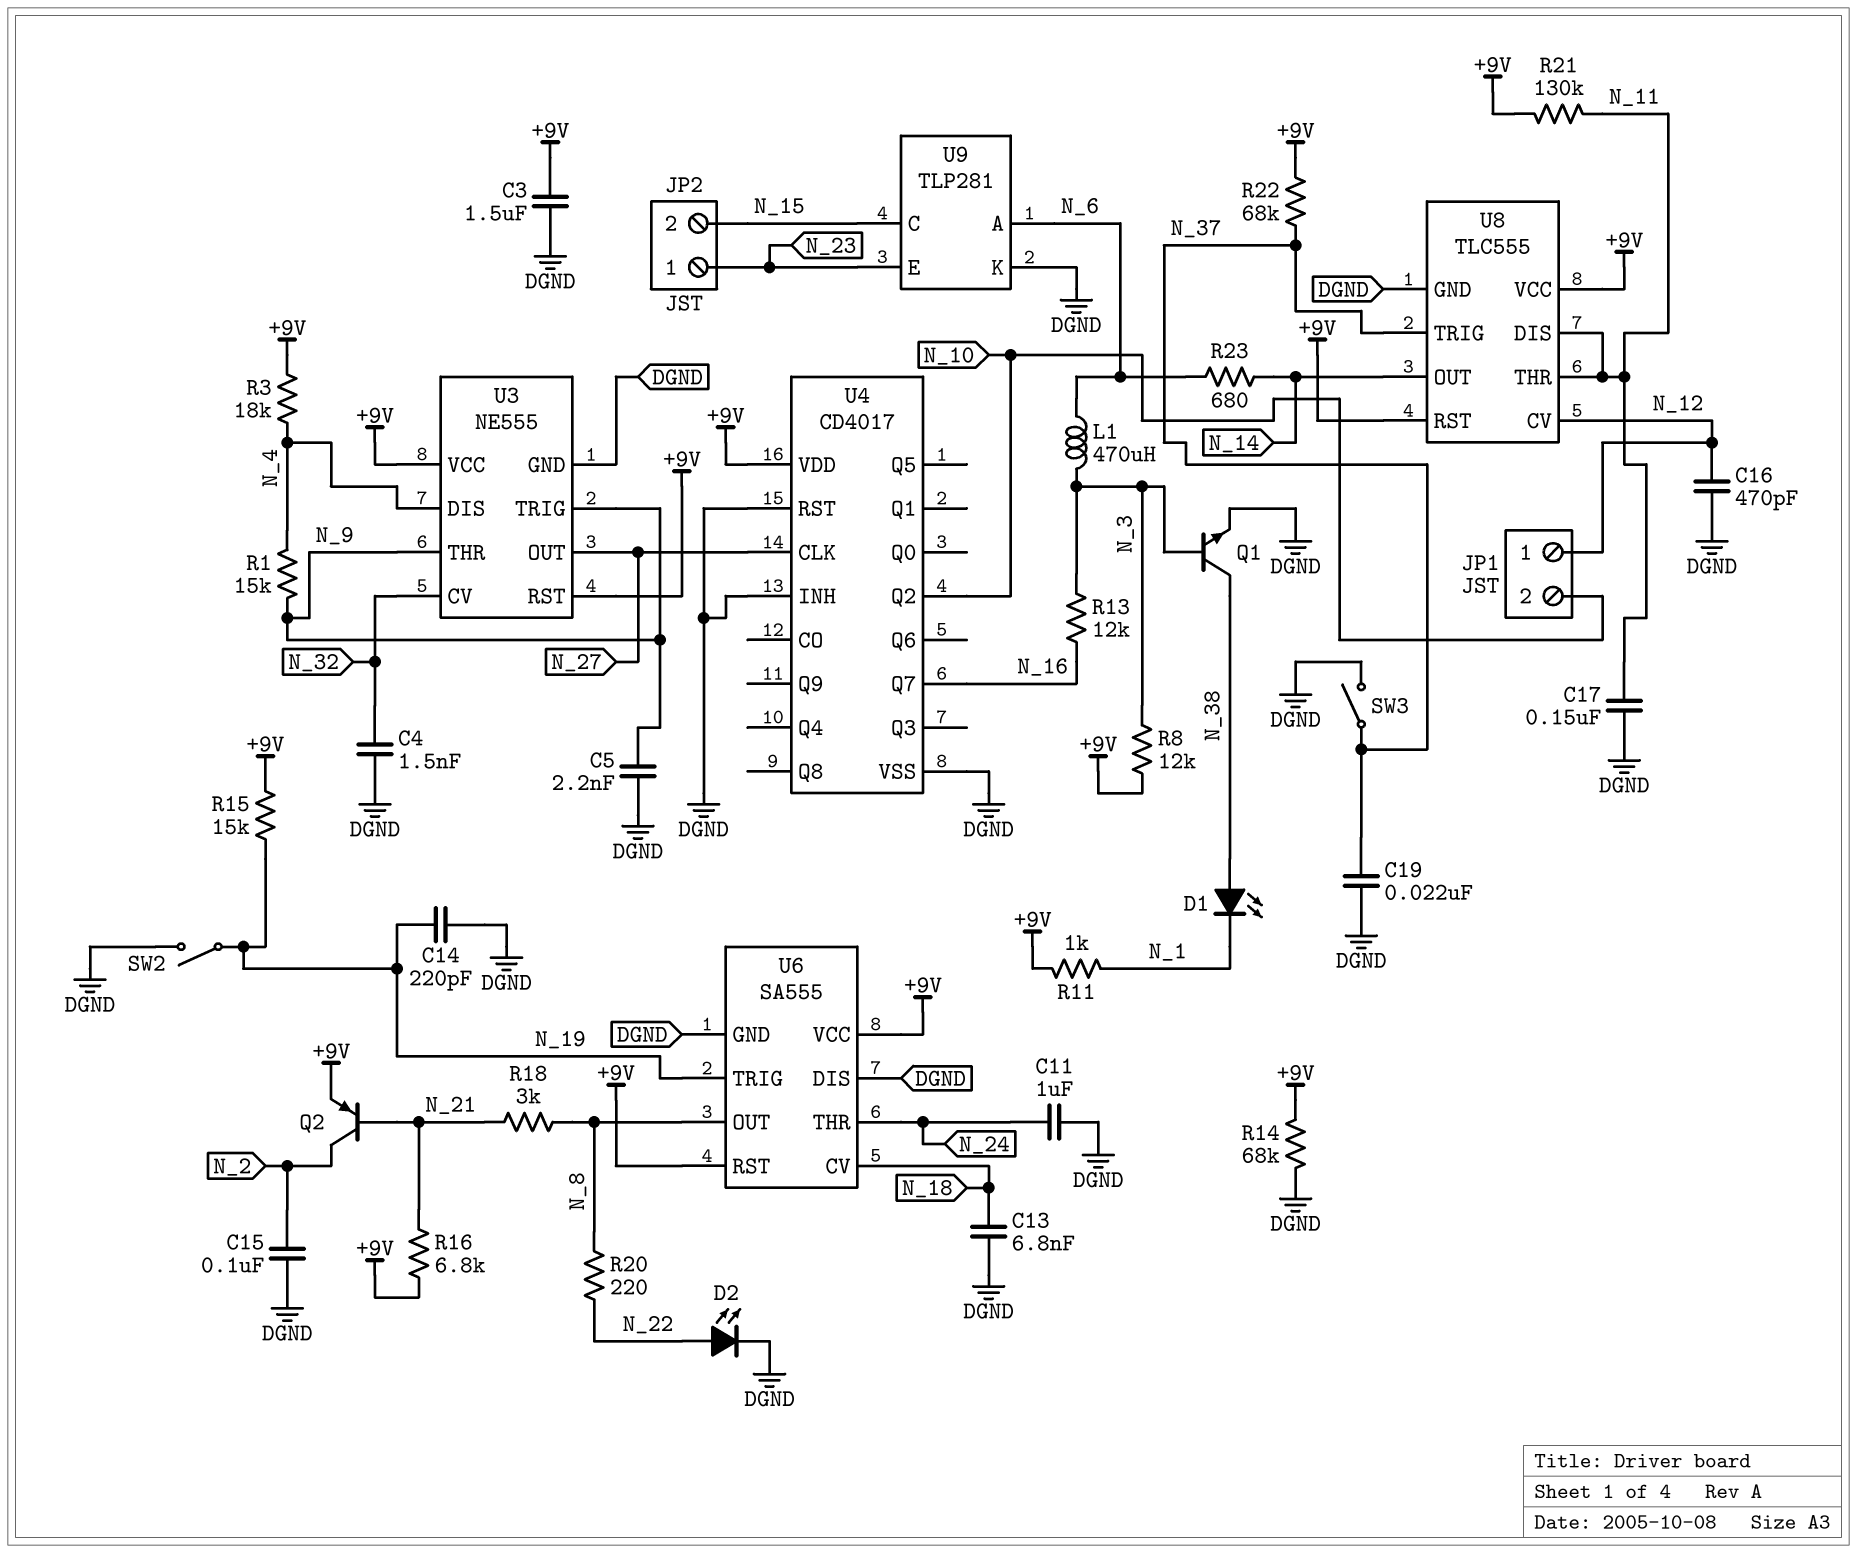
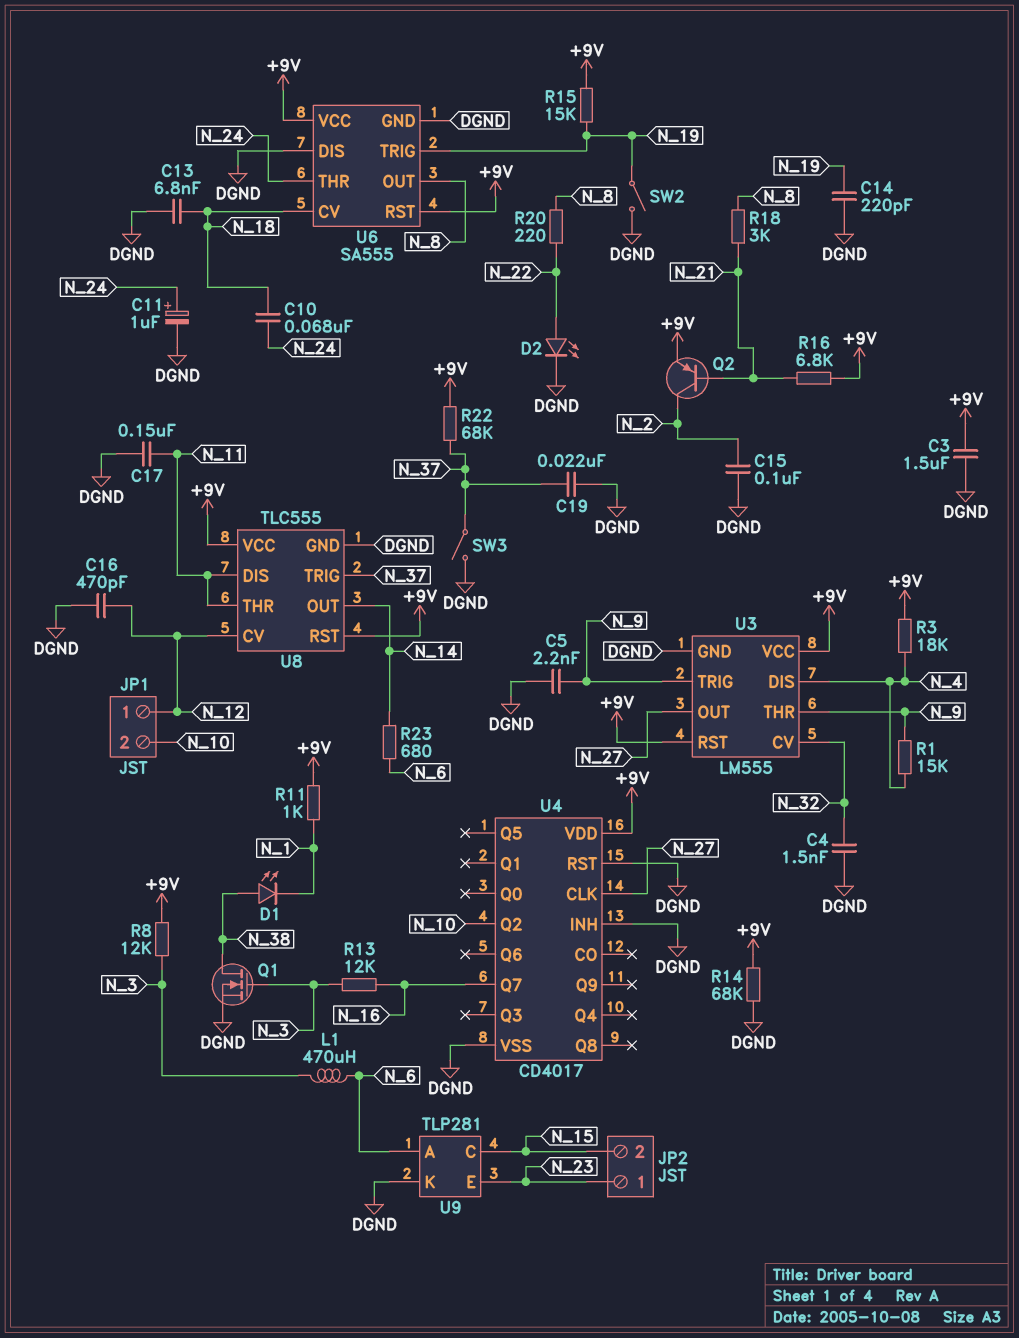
C10: none -> 68nF (N_18, N_24)
C11: 1uF (DGND, N_24) -> 1uF (plus N_24, minus DGND)
Q1: NPN (B N_3, C N_38, E DGND) -> NMOS (G N_3, D N_38, S DGND)
R21: 130k (+9V, N_11) -> none
U3: NE555 -> LM555

